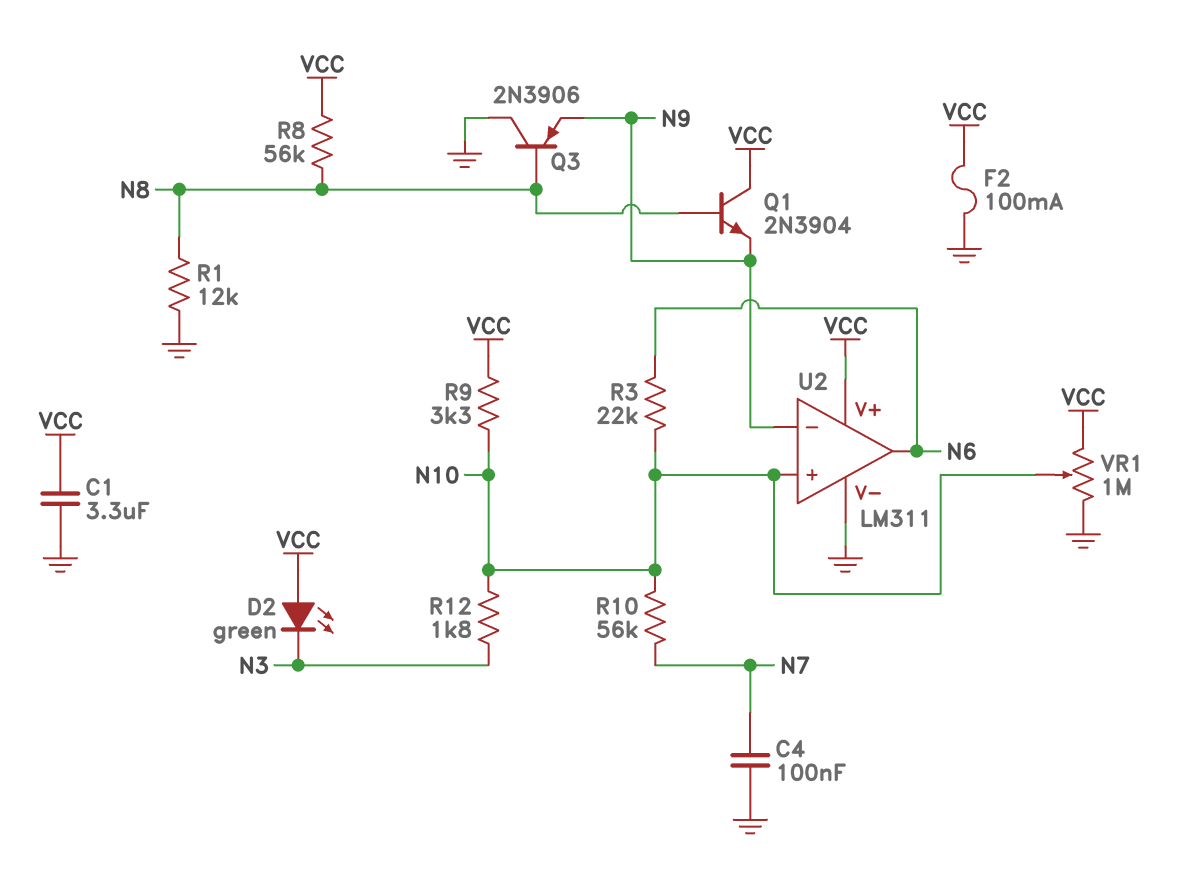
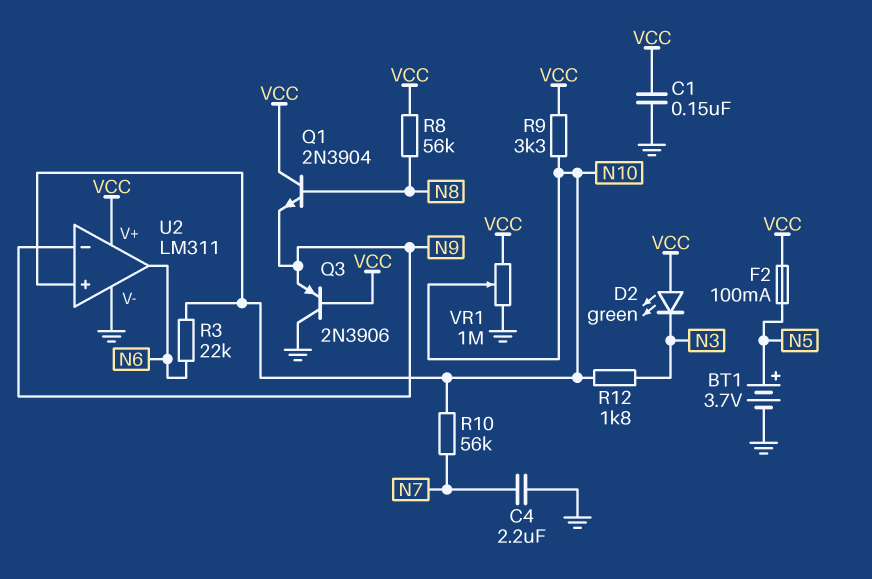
BT1: none -> 3.7V (plus N5, minus GND)
C1: 3.3uF (GND, VCC) -> 150nF (GND, VCC)
C4: 100nF (GND, N7) -> 2.2uF (GND, N7)
F2: 100mA (GND, VCC) -> 100mA (N5, VCC)
Q3: PNP 2N3906 (B N8, C GND, E N9) -> PNP 2N3906 (B VCC, C GND, E N9)
R1: 12k (GND, N8) -> none

